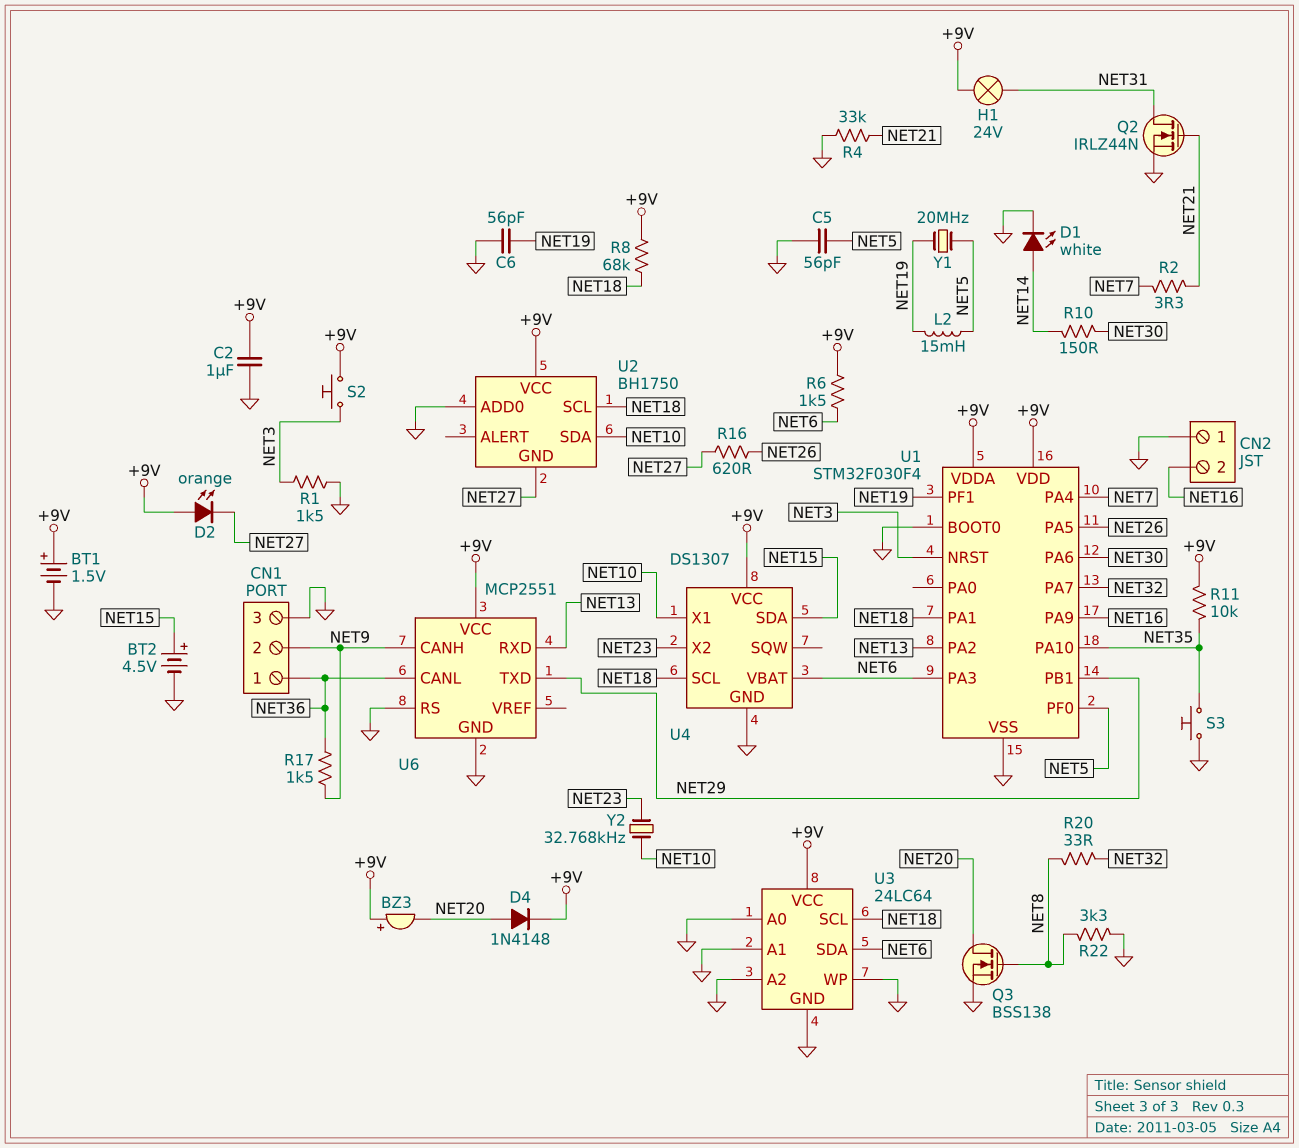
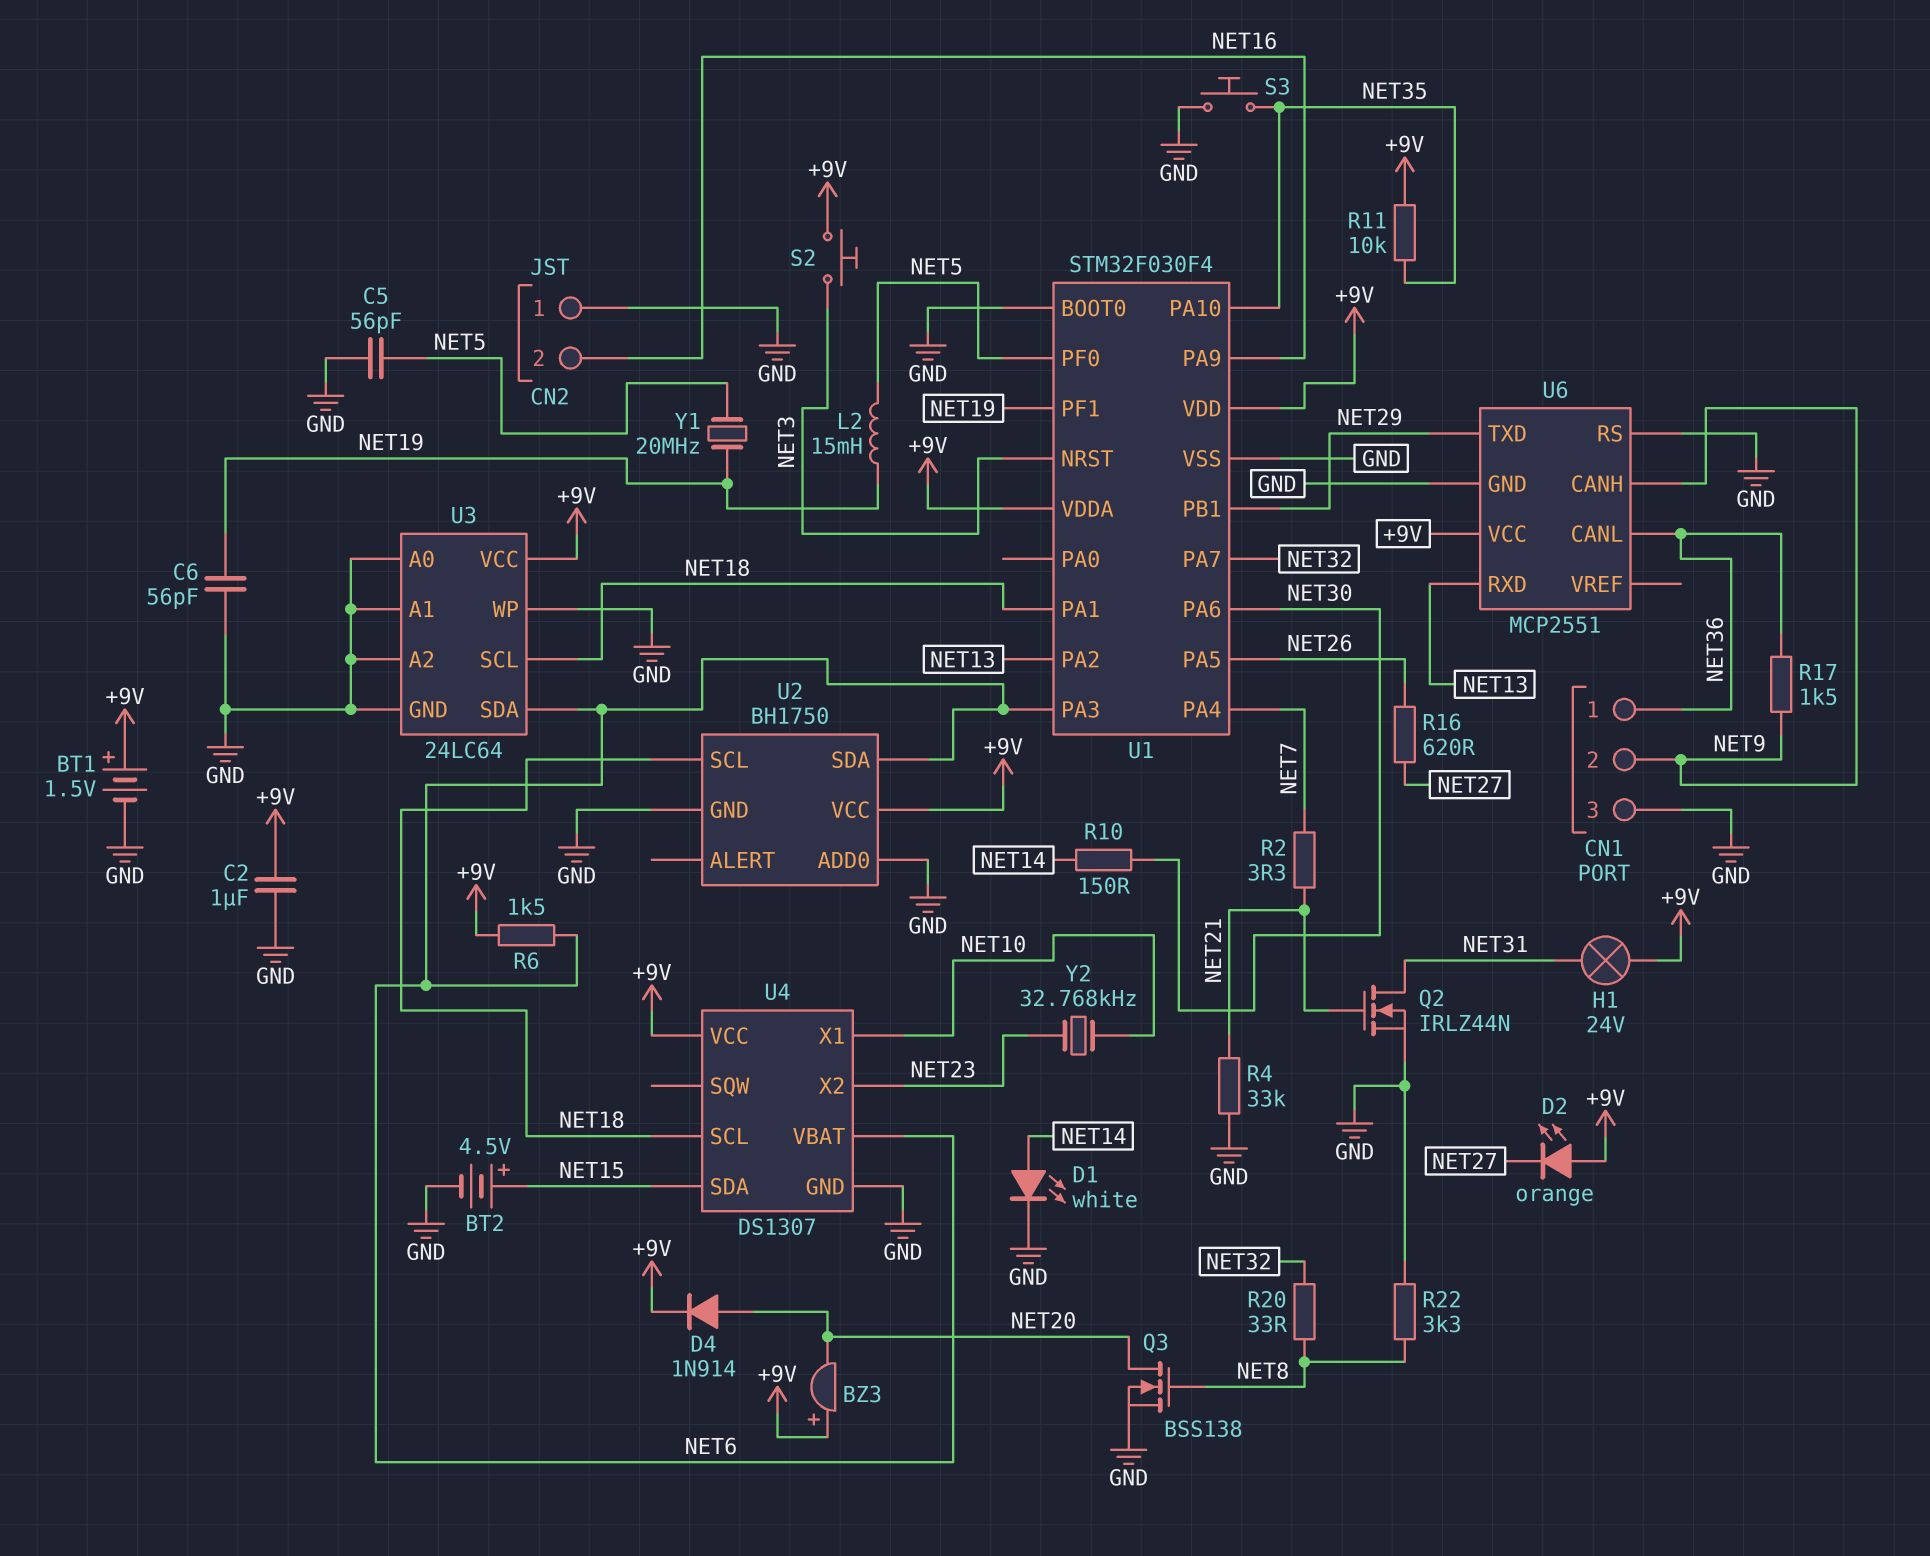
D4: diode 1N4148 (A NET20, K +9V) -> diode 1N914 (A NET20, K +9V)
R1: 1.5k (GND, NET3) -> none
R8: 68k (+9V, NET18) -> none
U2 pin GND: NET27 -> GND
U2 pin SDA: NET10 -> NET6

